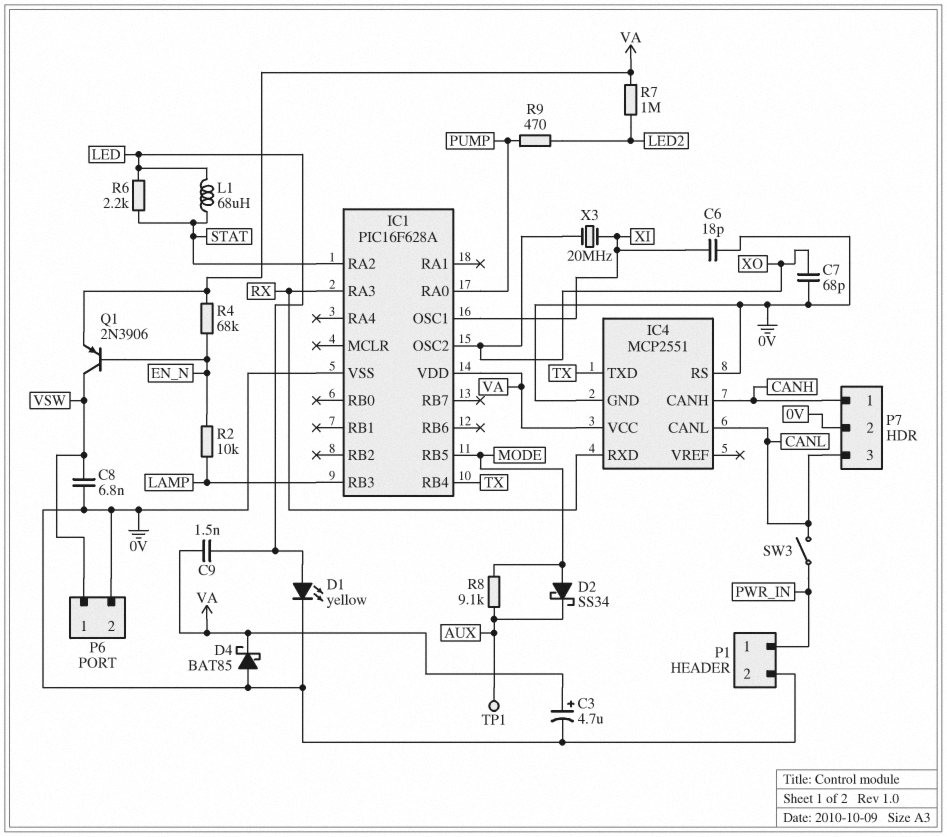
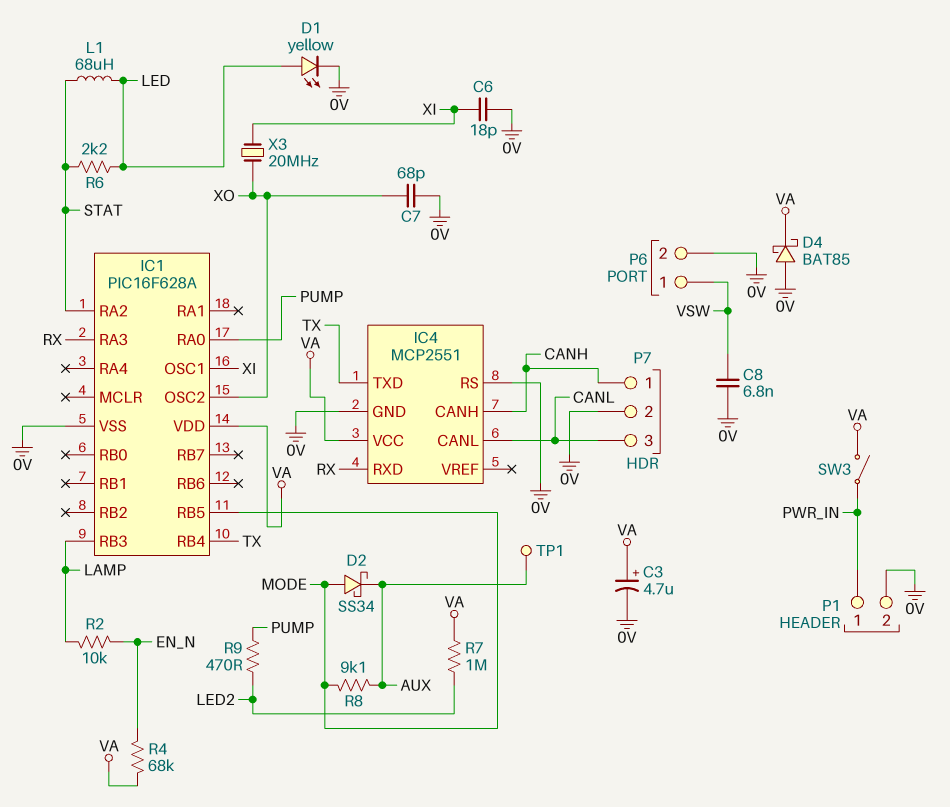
C9: 1.5nF (LED, VA) -> none
Q1: PNP 2N3906 (B EN_N, C VSW, E VA) -> none
SW3: switch (CANL, PWR_IN) -> switch (PWR_IN, VA)

